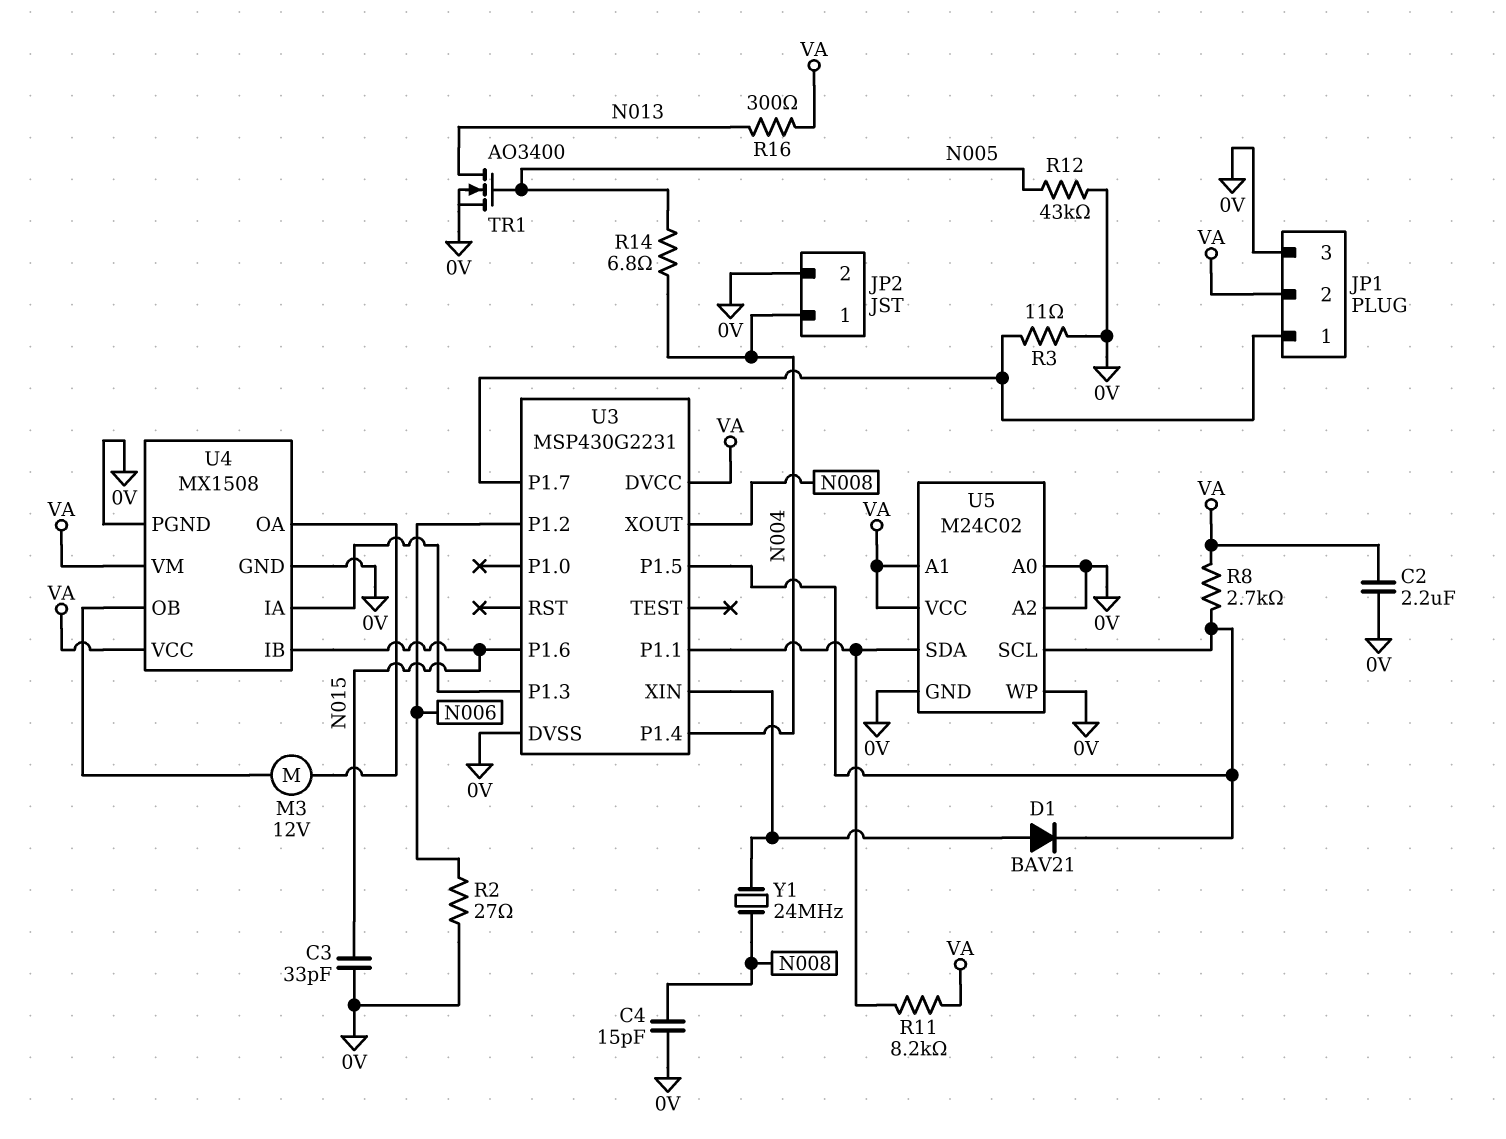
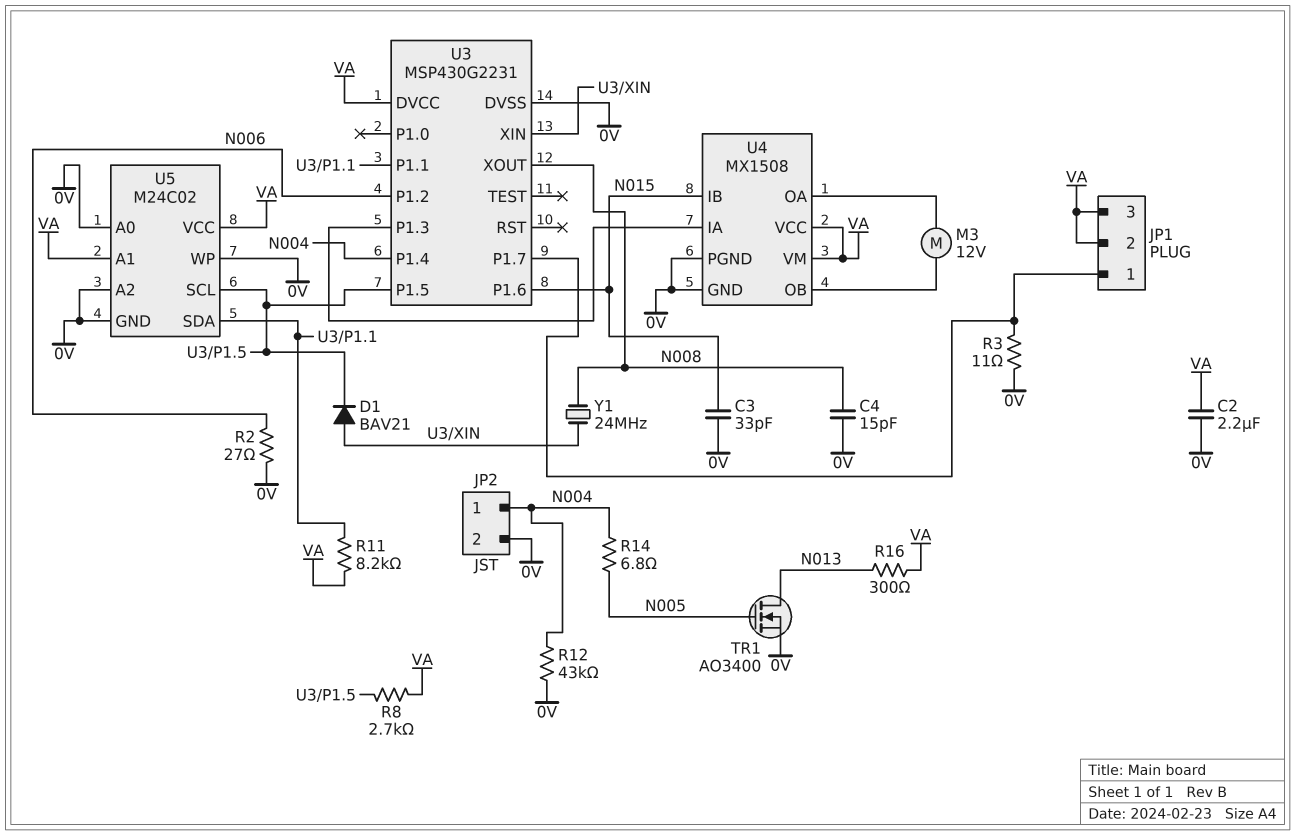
JP1 pin 3: 0V -> VA
R12: 43k (0V, N005) -> 43k (0V, N004)

